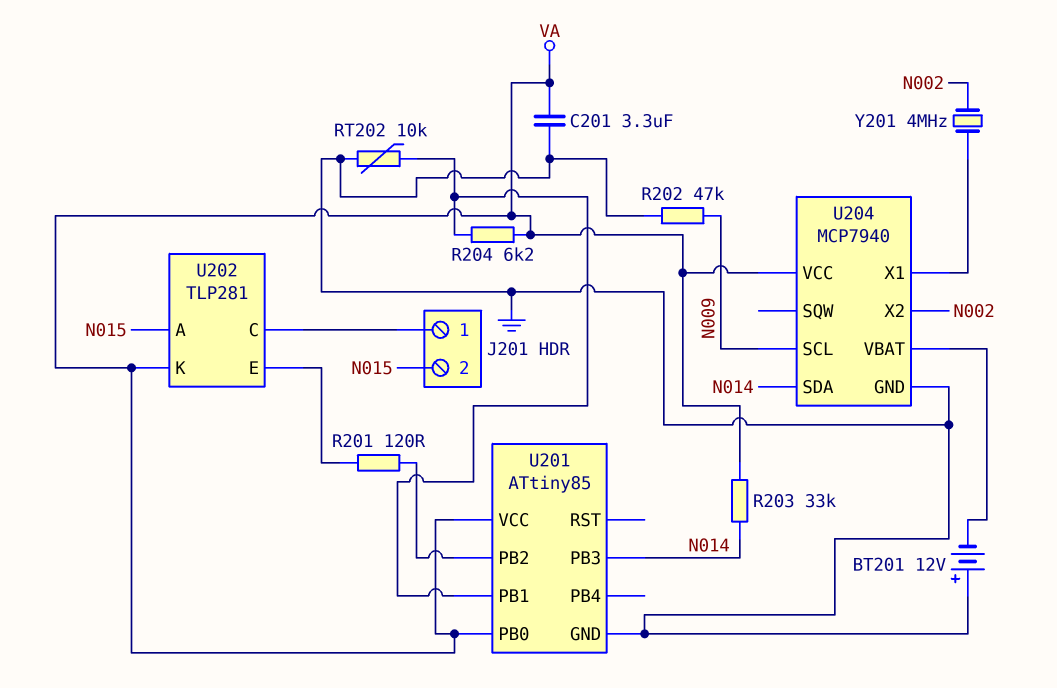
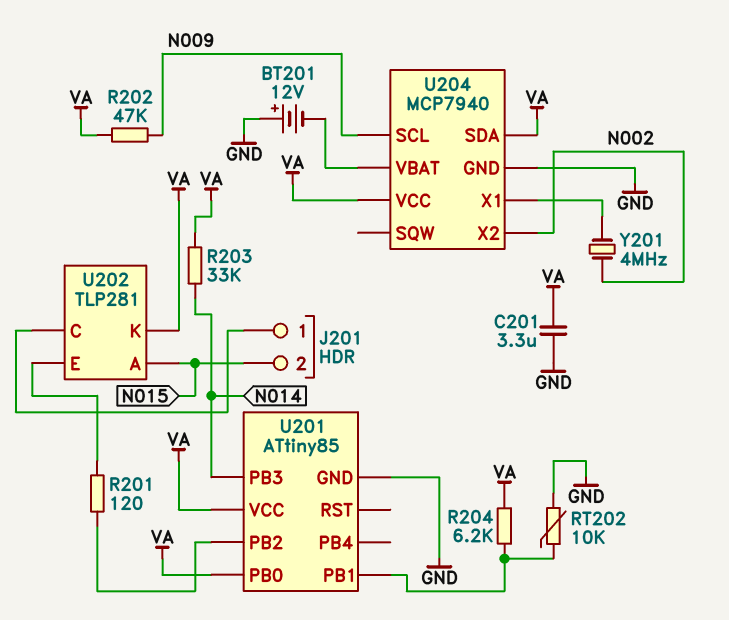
R202: 47k (GND, N009) -> 47k (N009, VA)
U204 pin SDA: N014 -> VA

